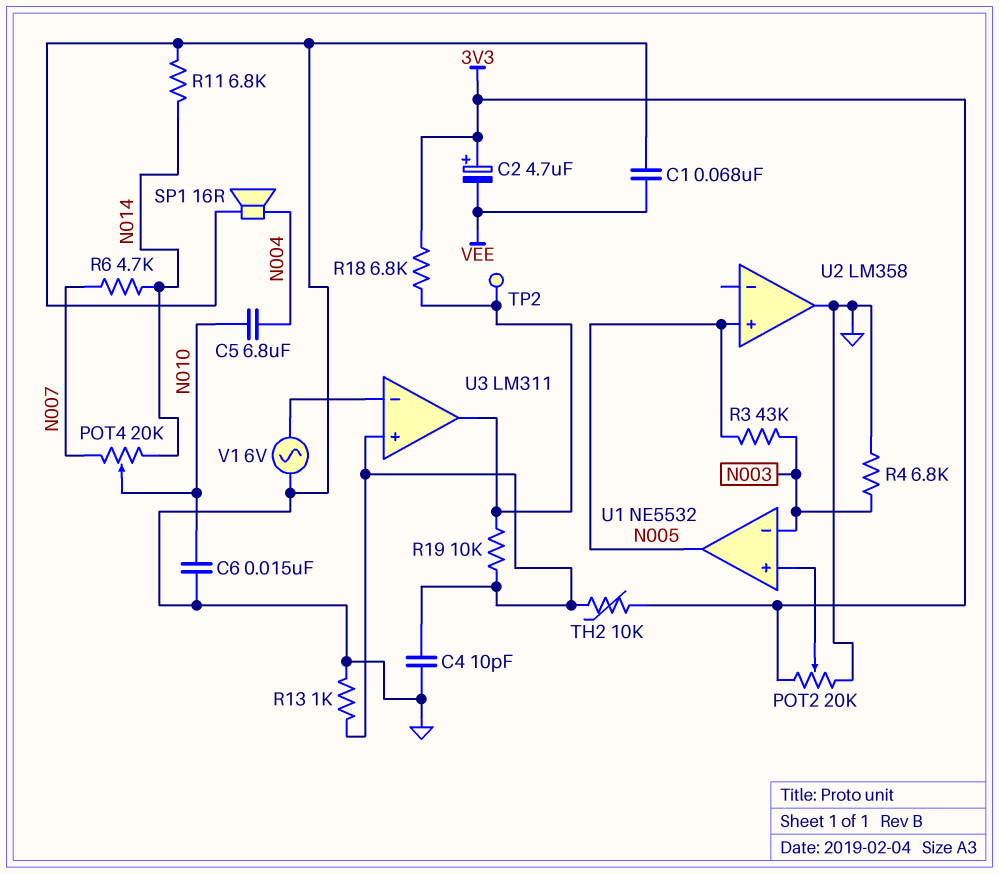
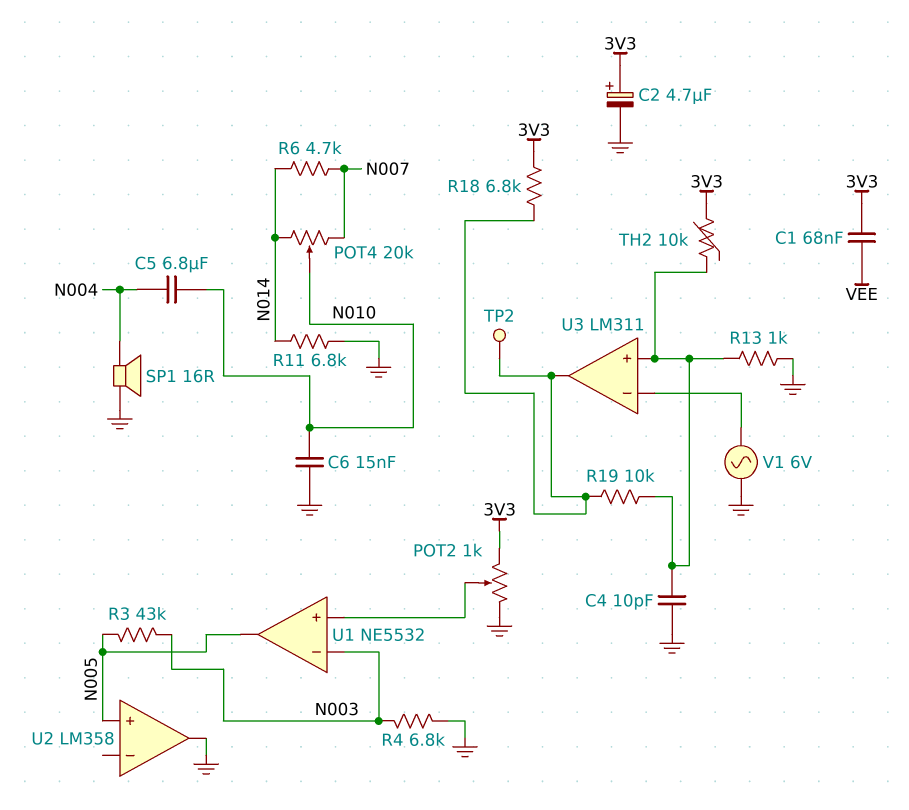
C1: 68nF (GND, VEE) -> 68nF (3V3, VEE)
C2: 4.7uF (plus 3V3, minus VEE) -> 4.7uF (plus 3V3, minus GND)
POT2: 20k (3V3, GND, wiper U1/in+) -> 1k (3V3, GND, wiper U1/in+)

